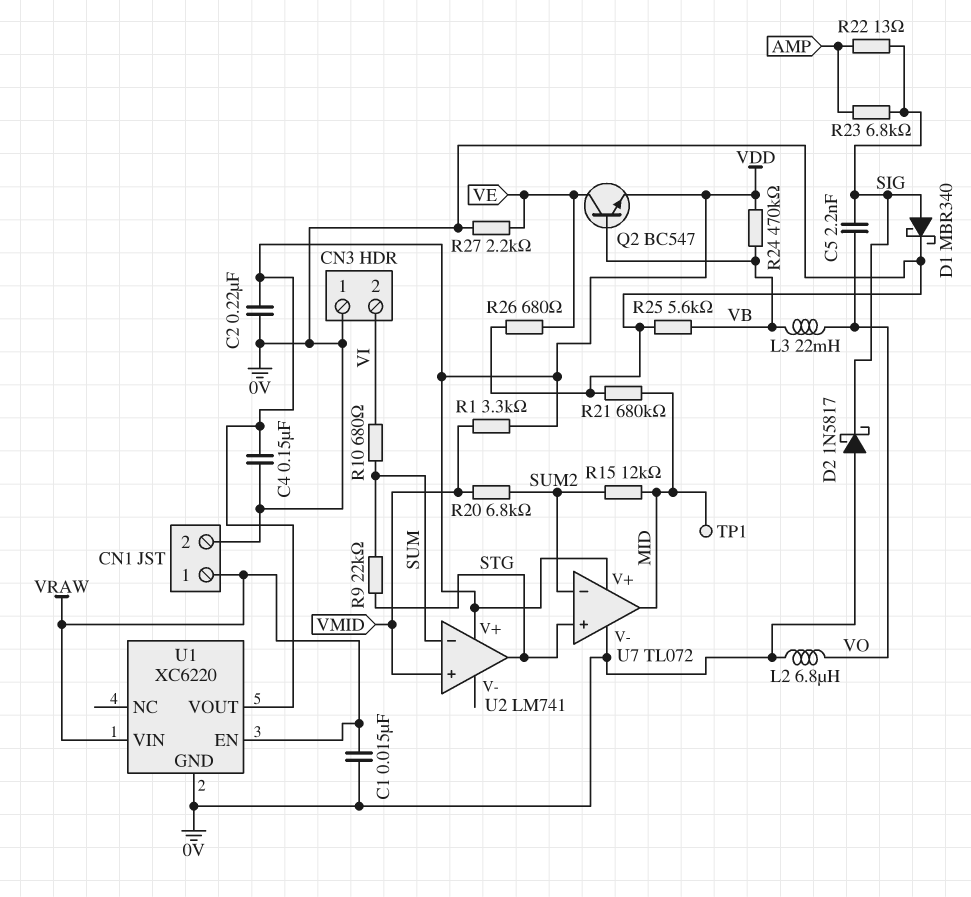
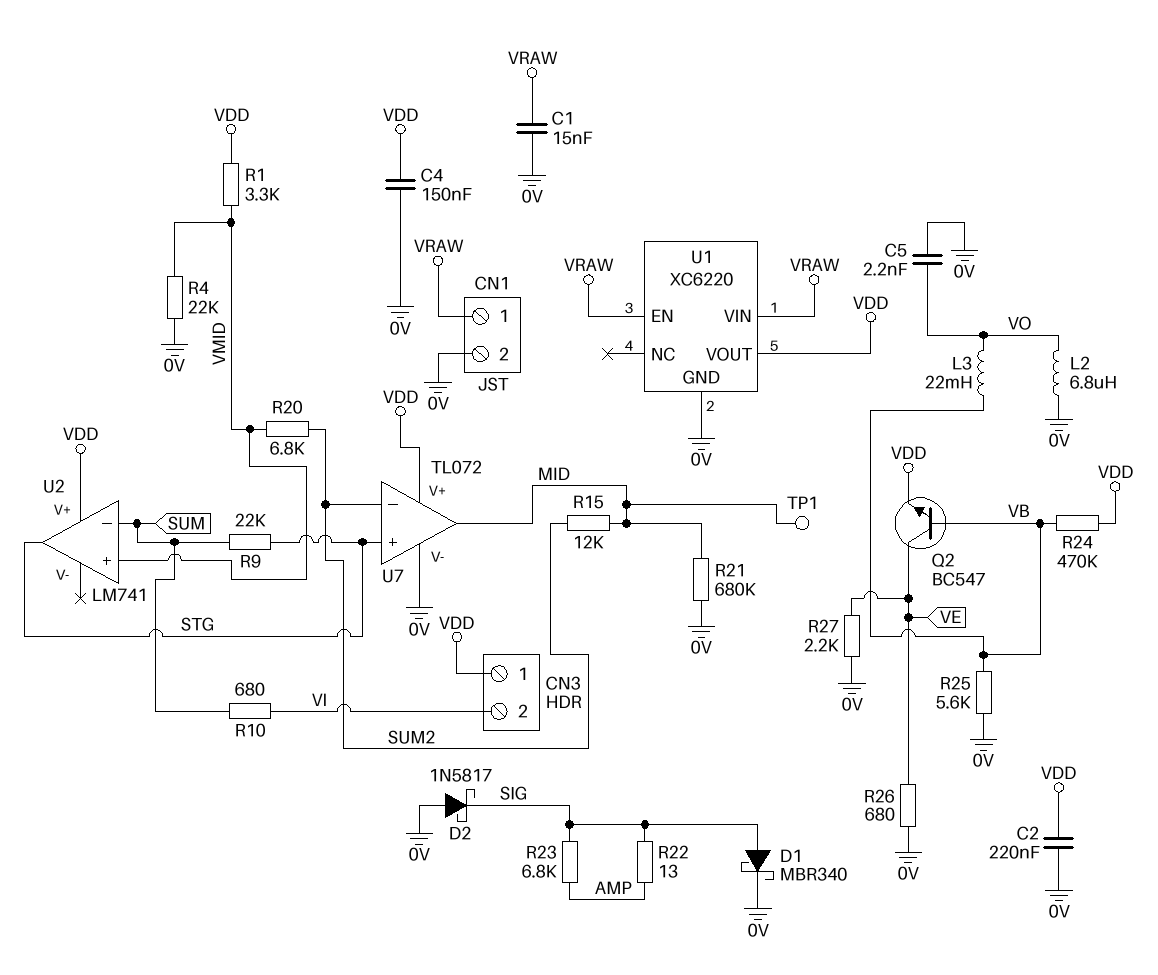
C5: 2.2nF (SIG, VO) -> 2.2nF (0V, VO)
CN3 pin 1: 0V -> VDD
R4: none -> 22k (0V, VMID)

